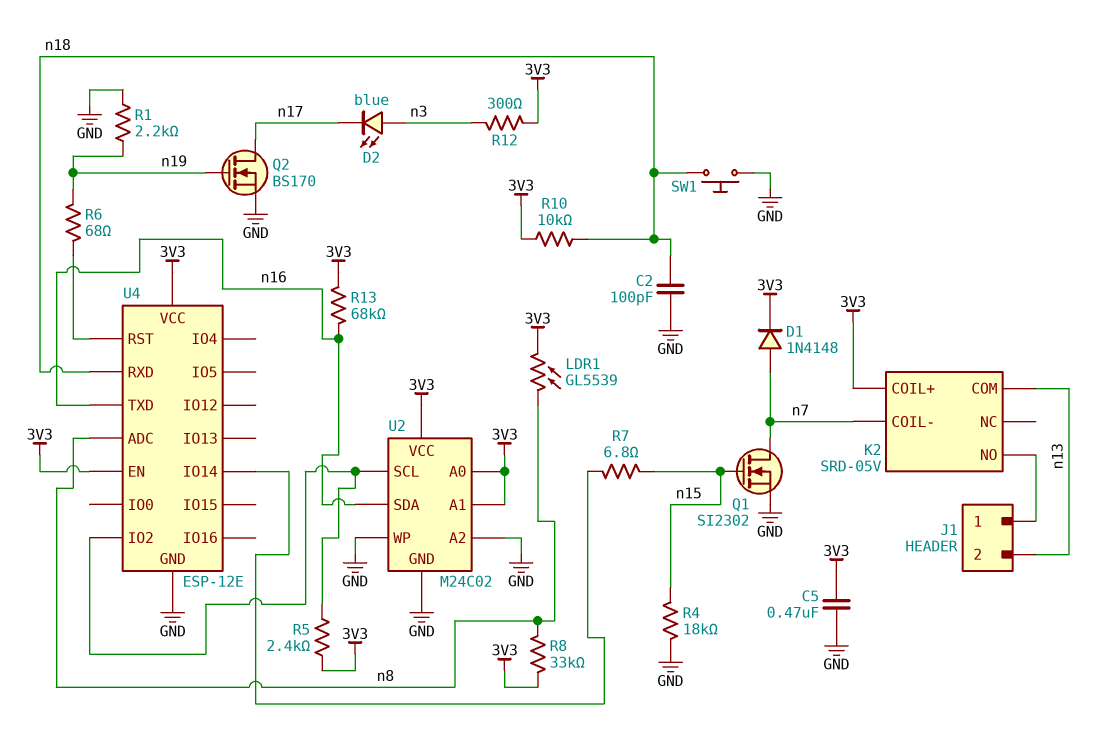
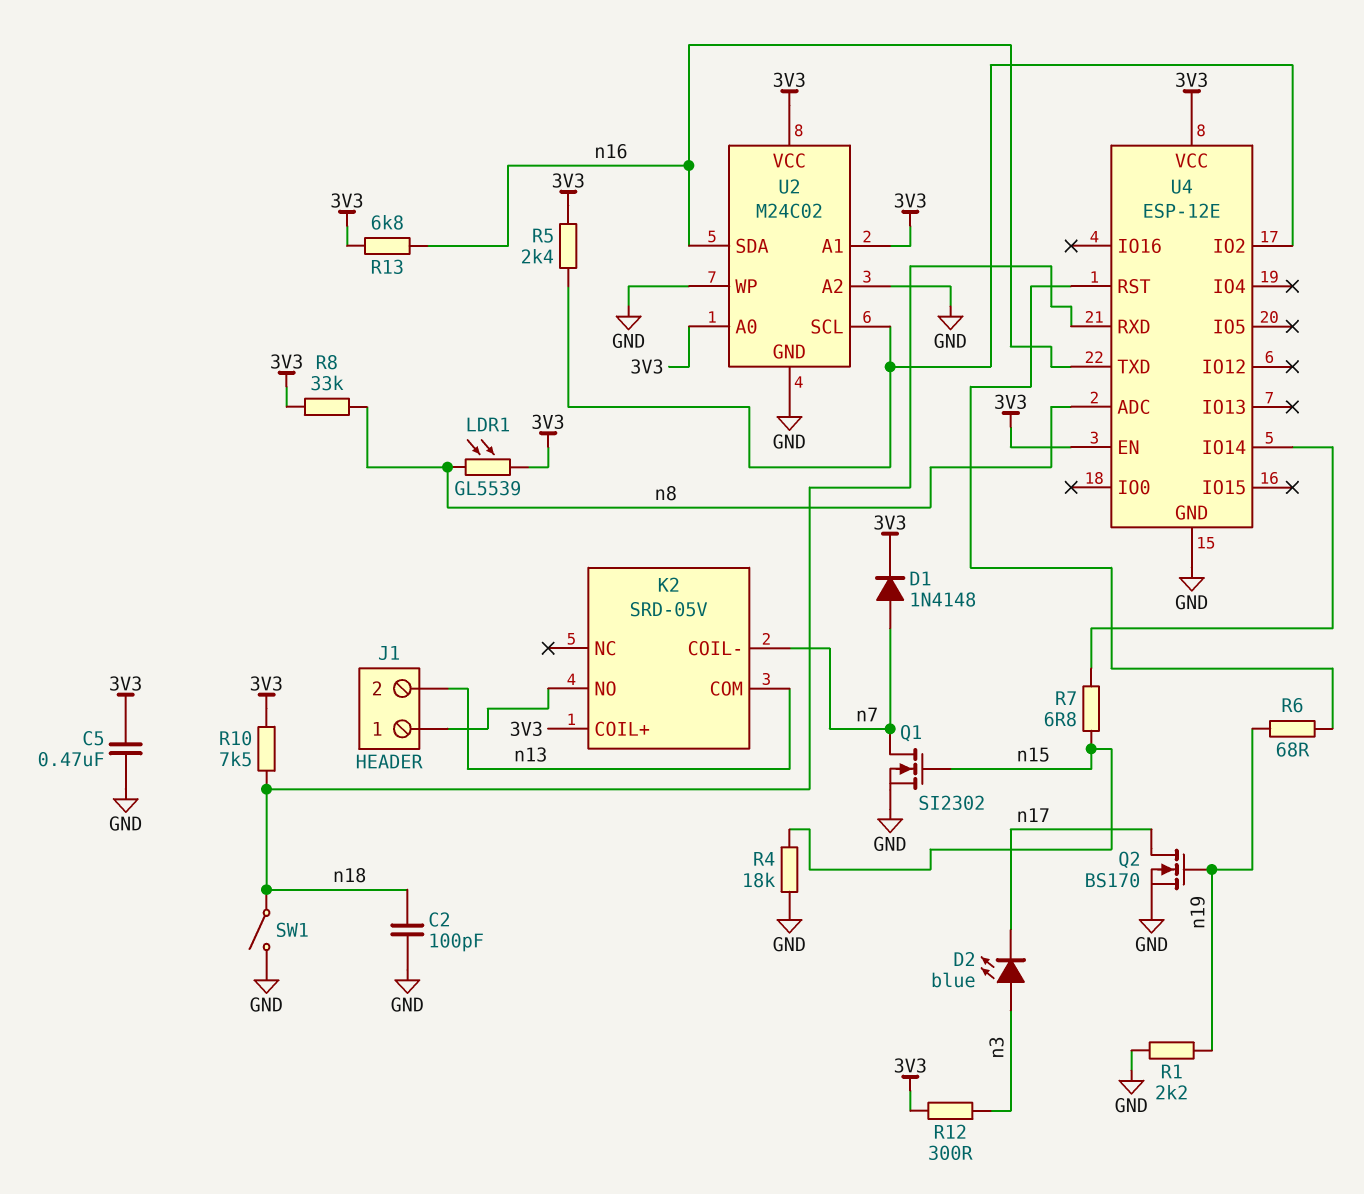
R10: 10k (3V3, n18) -> 7.5k (3V3, n18)
R13: 68k (3V3, n16) -> 6.8k (3V3, n16)
SW1: button (GND, n18) -> switch (GND, n18)

